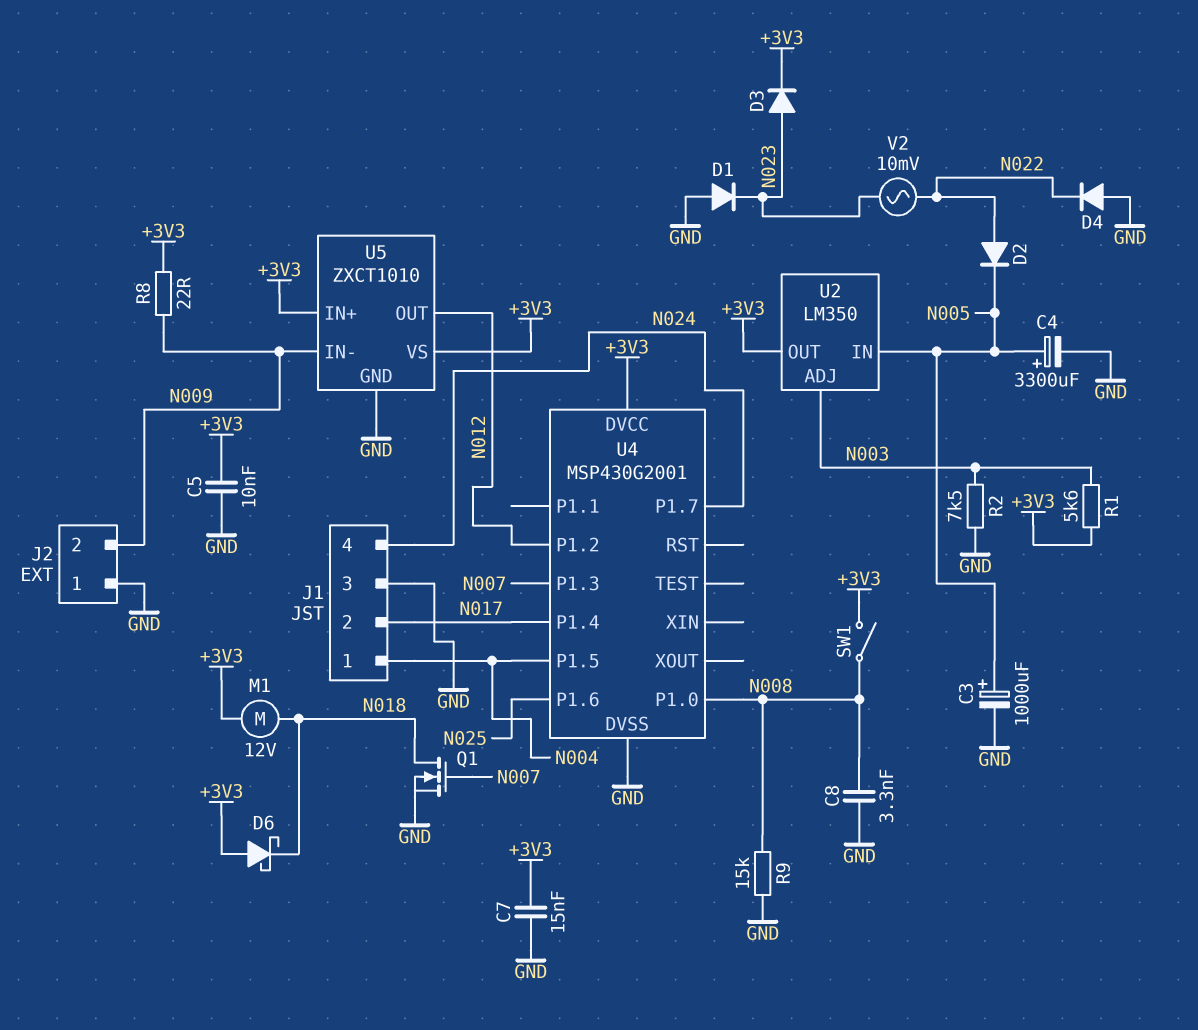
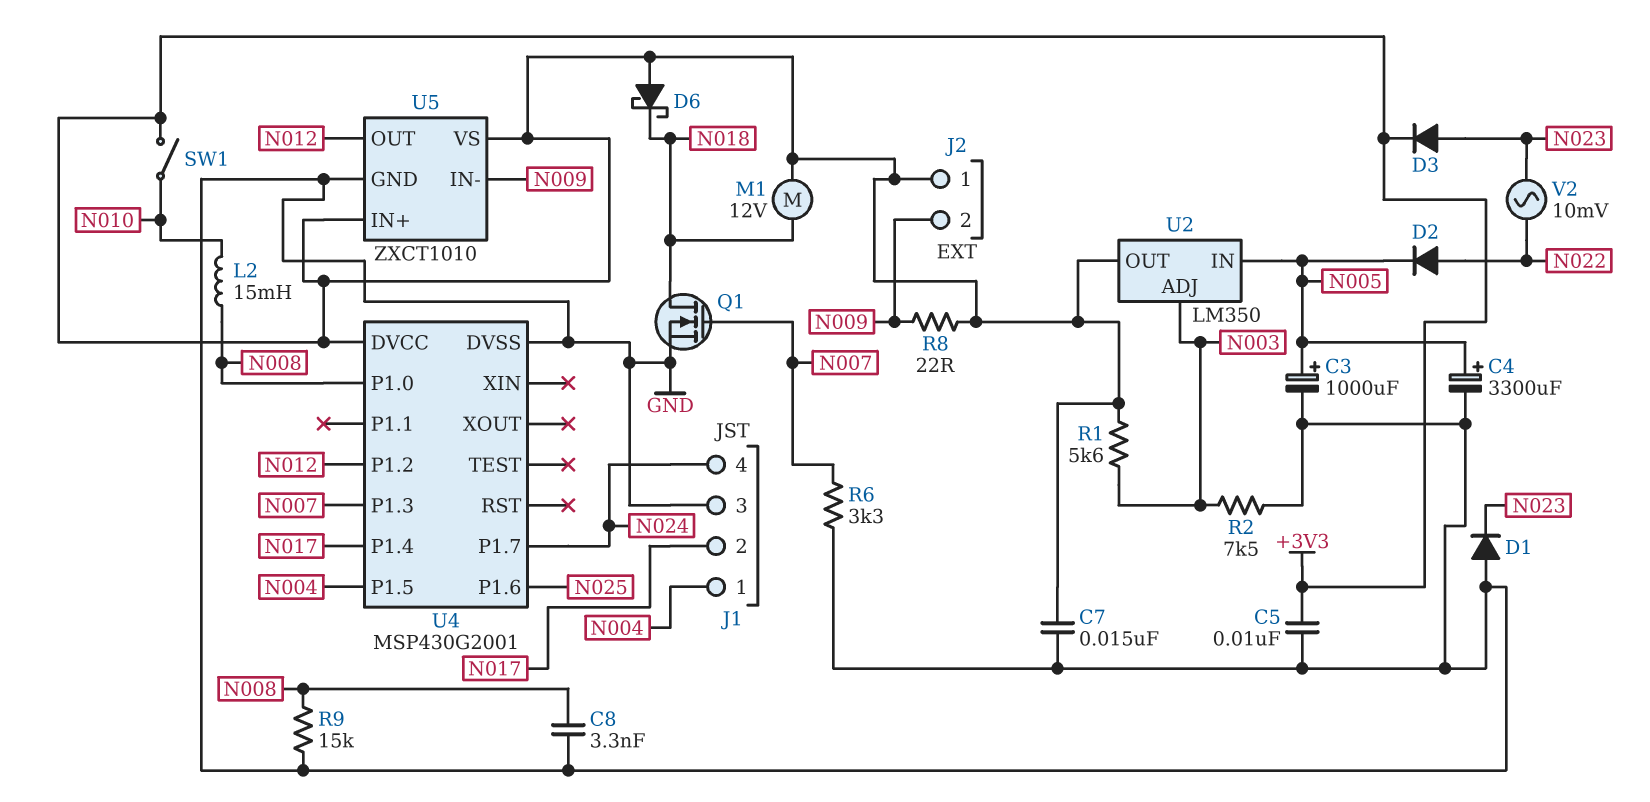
D4: diode (A GND, K N022) -> none
J2 pin 1: GND -> +3V3
L2: none -> 15mH (N008, N010)
R6: none -> 3.3k (GND, N007)
SW1: switch (+3V3, N008) -> switch (+3V3, N010)

